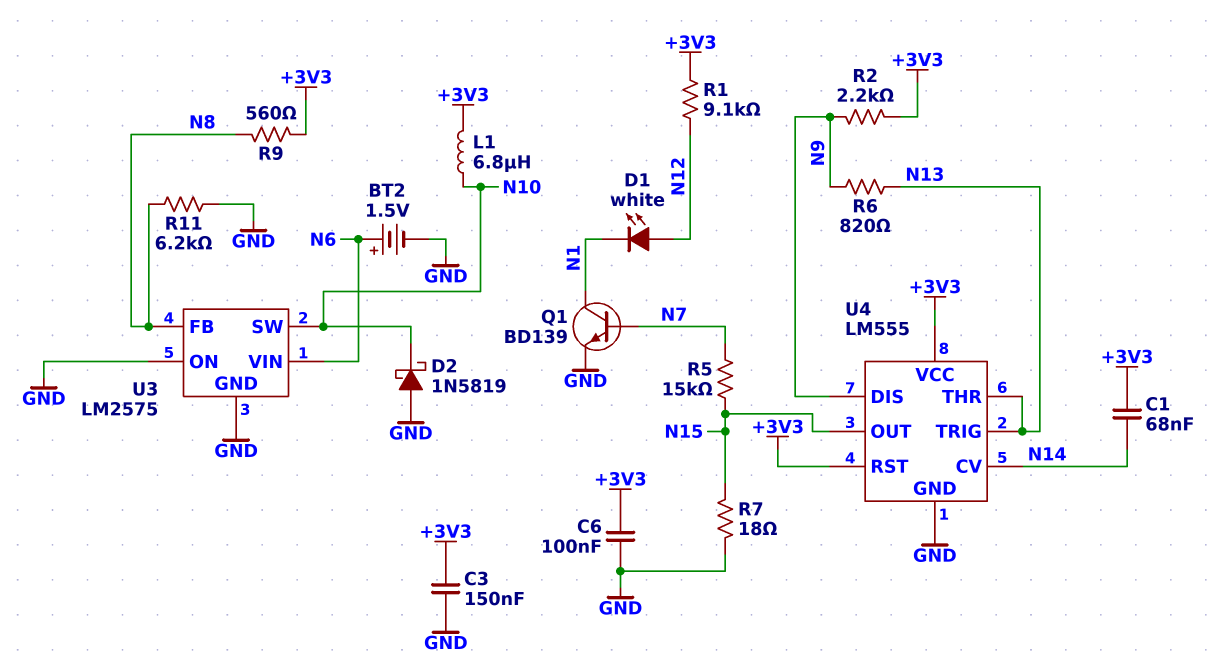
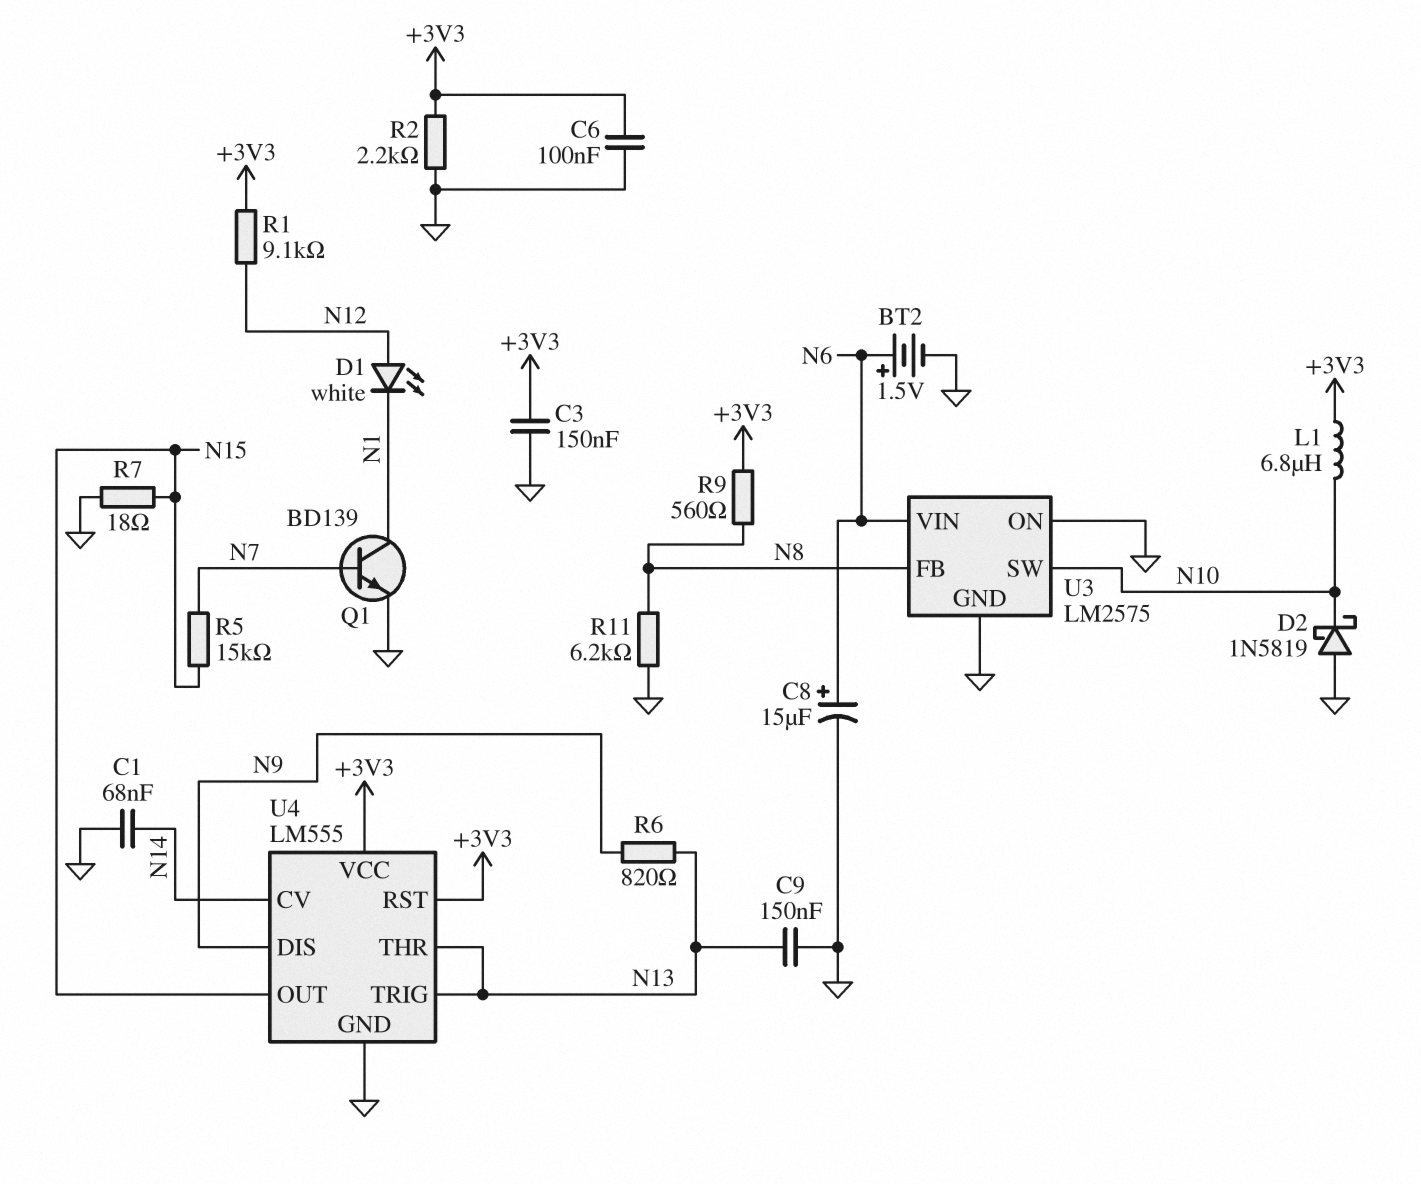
C1: 68nF (+3V3, N14) -> 68nF (GND, N14)
C8: none -> 15uF (plus N6, minus GND)
C9: none -> 150nF (GND, N13)
R2: 2.2k (+3V3, N9) -> 2.2k (+3V3, GND)

